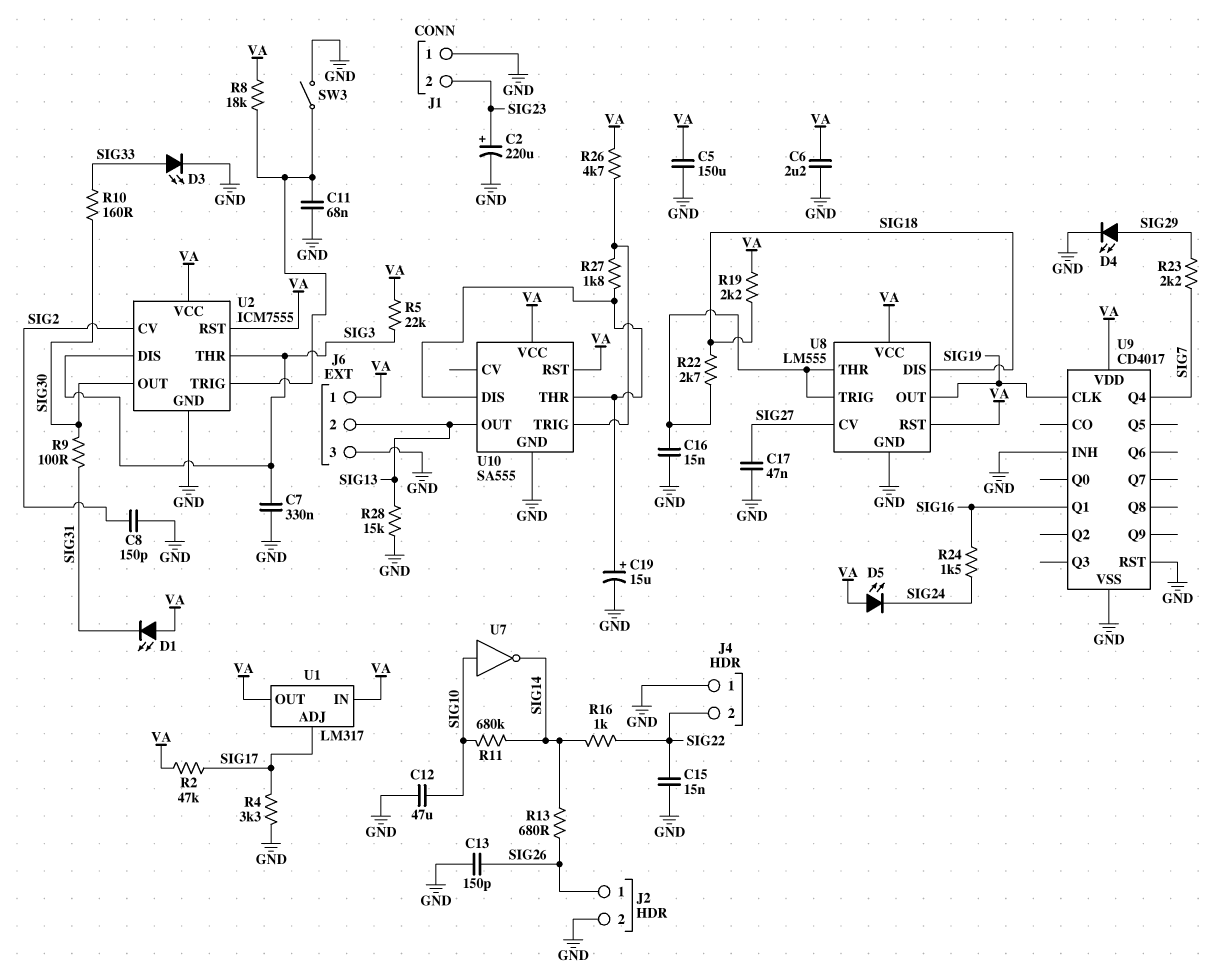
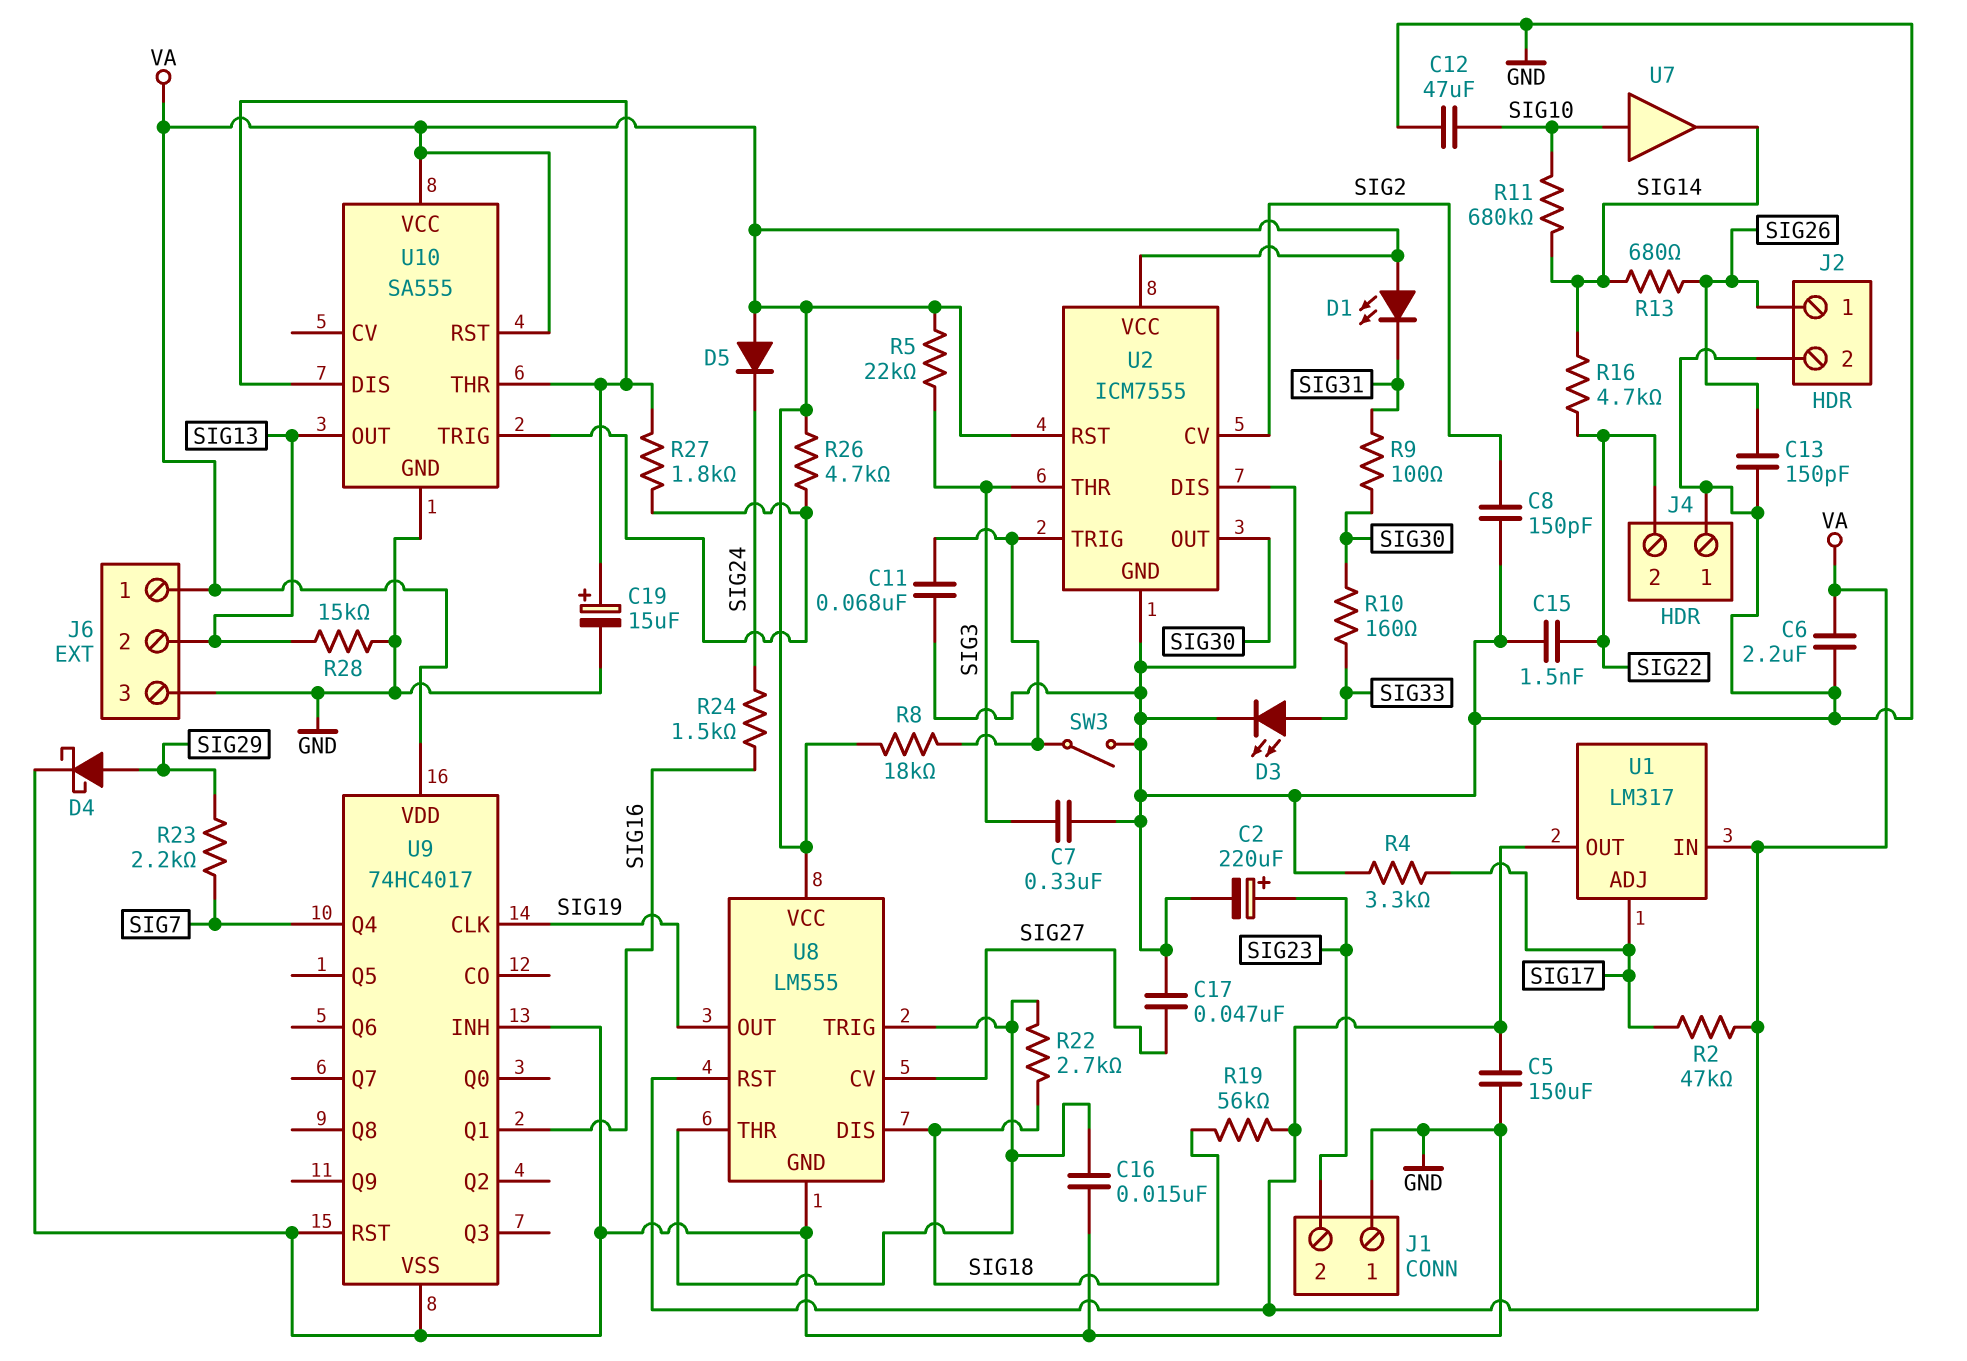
C15: 15nF (GND, SIG22) -> 1.5nF (GND, SIG22)
D4: LED (A SIG29, K GND) -> schottky (A SIG29, K GND)
D5: LED (A VA, K SIG24) -> diode (A VA, K SIG24)
R16: 1k (SIG14, SIG22) -> 4.7k (SIG14, SIG22)
R19: 2.2k (SIG18, VA) -> 56k (SIG18, VA)
U2 pin DIS: SIG3 -> GND
U7: NOT (in SIG10, out SIG14) -> buffer (in SIG10, out SIG14)
U9: CD4017 -> 74HC4017

